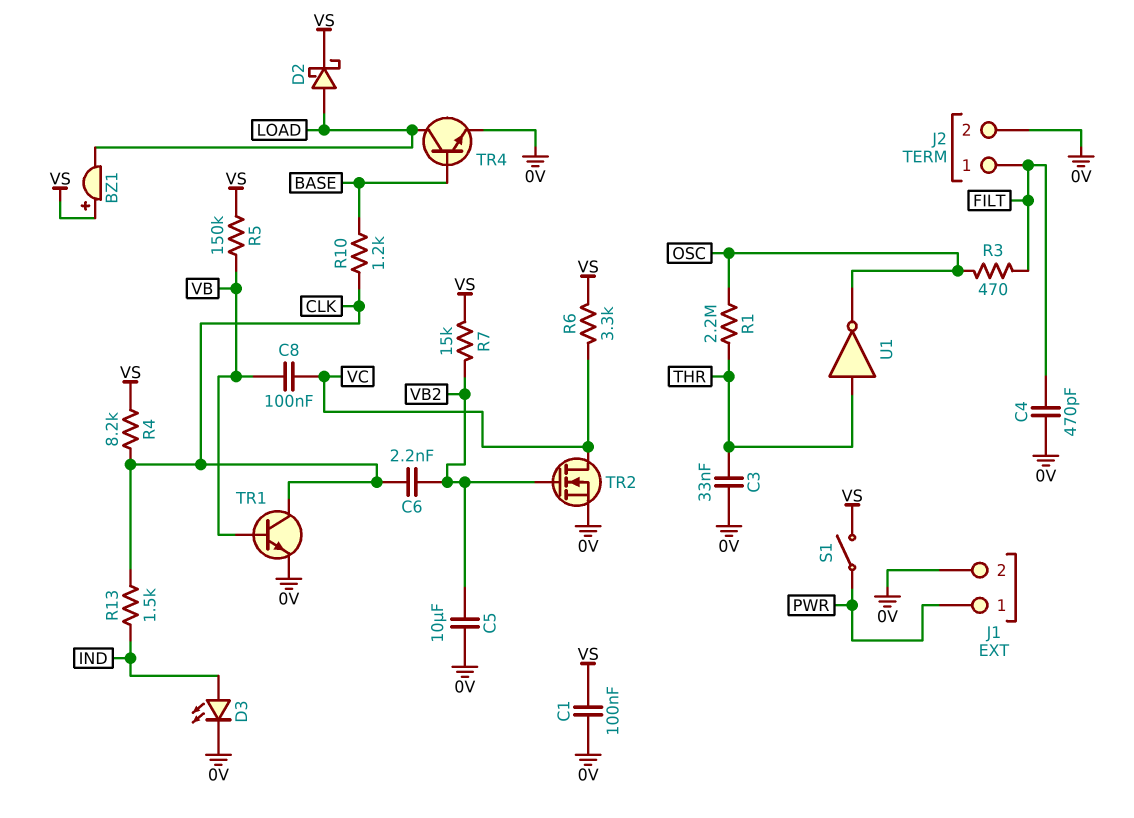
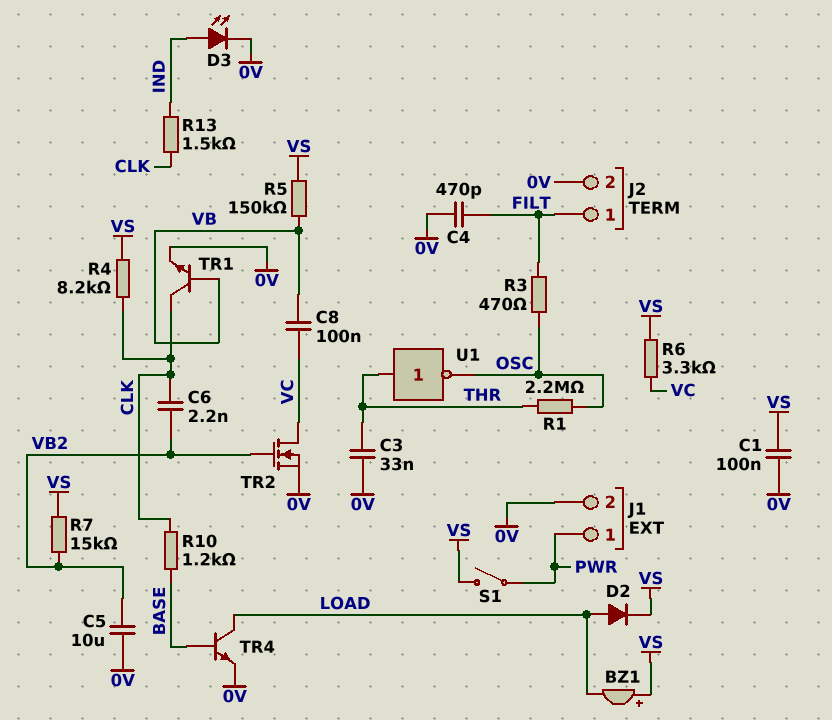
D2: schottky (A LOAD, K VS) -> diode (A LOAD, K VS)

